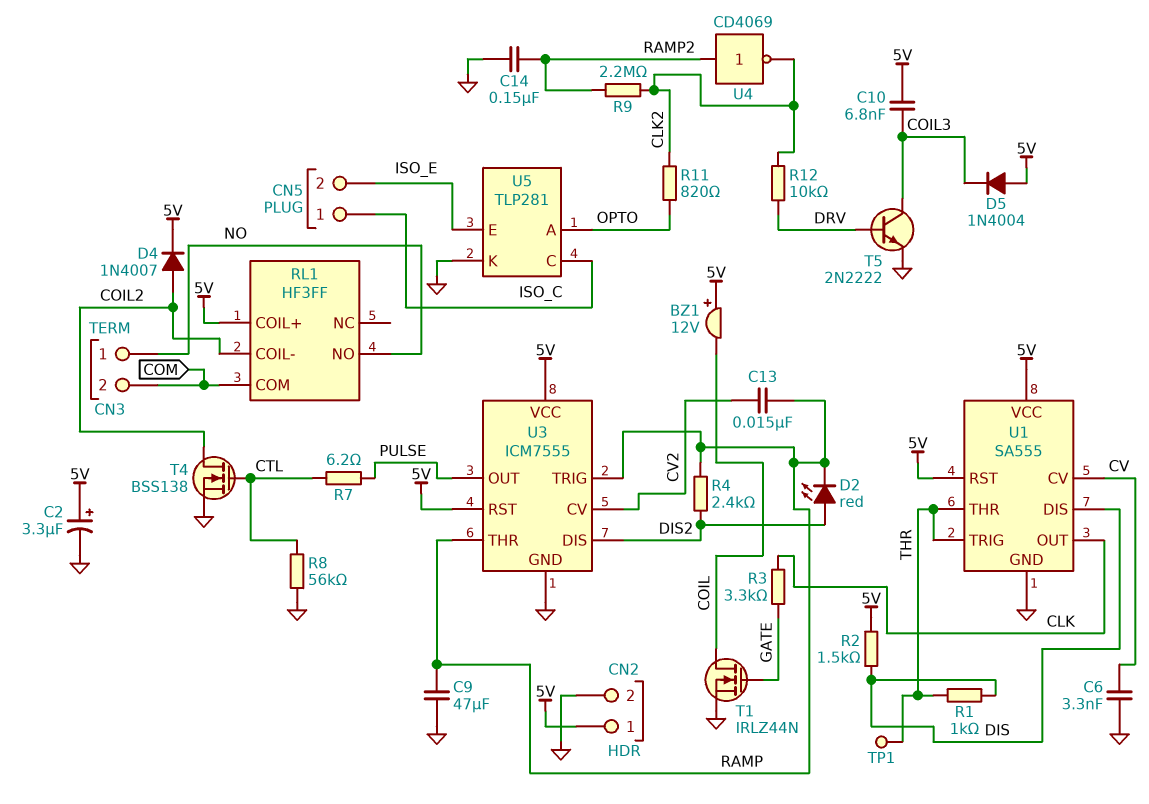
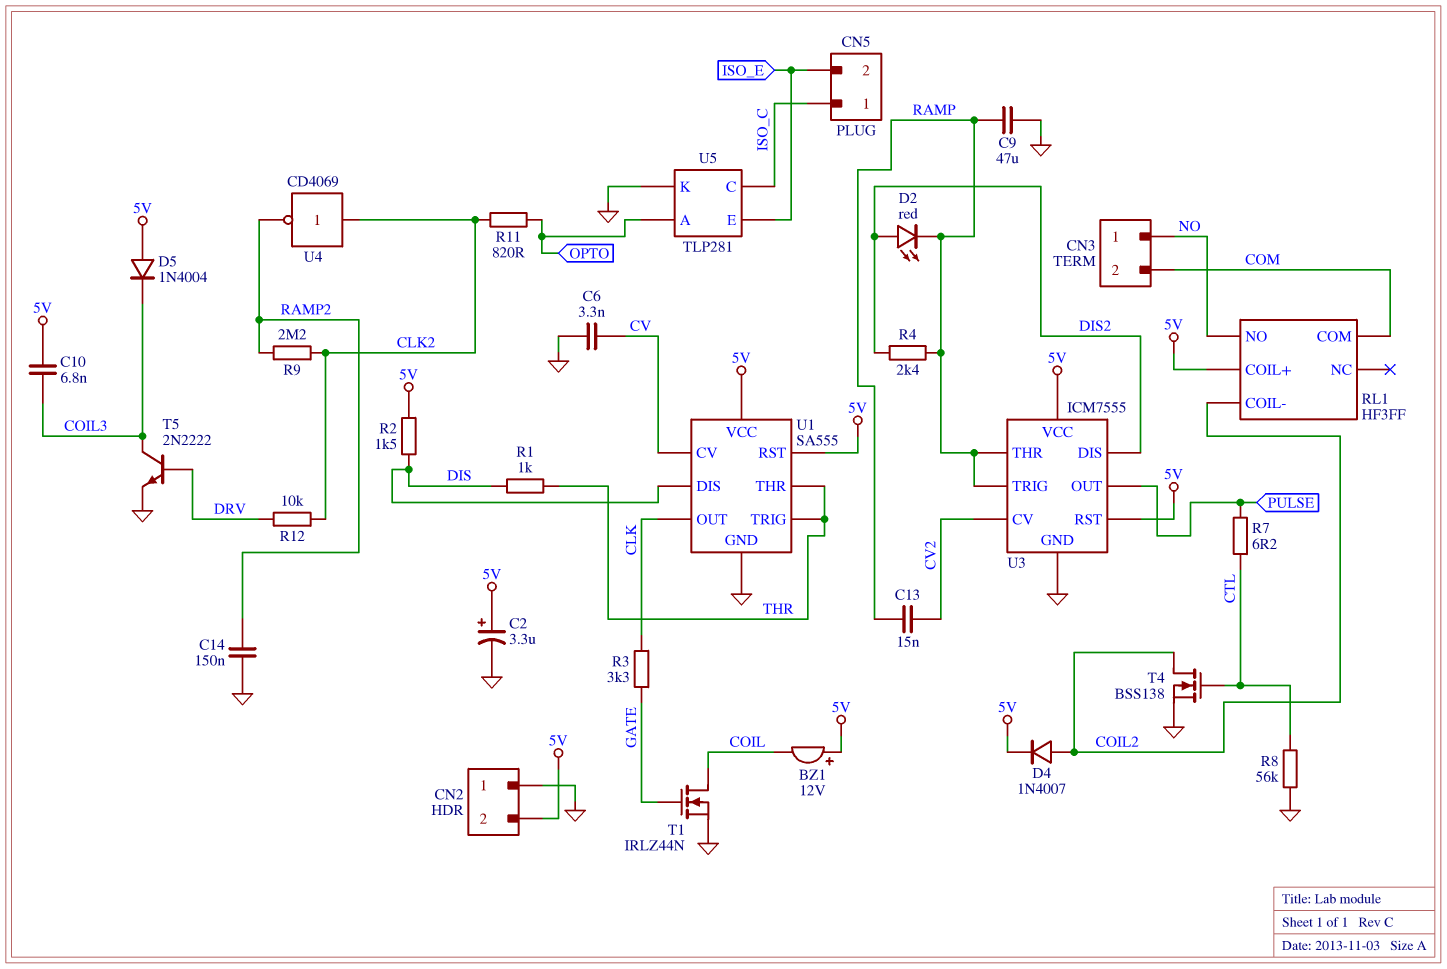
CN2 pin 1: 5V -> GND
CN2 pin 2: GND -> 5V
TP1: test point (THR) -> none
U4: NOT CD4069 (in RAMP2, out CLK2) -> NOT CD4069 (in CLK2, out RAMP2)

